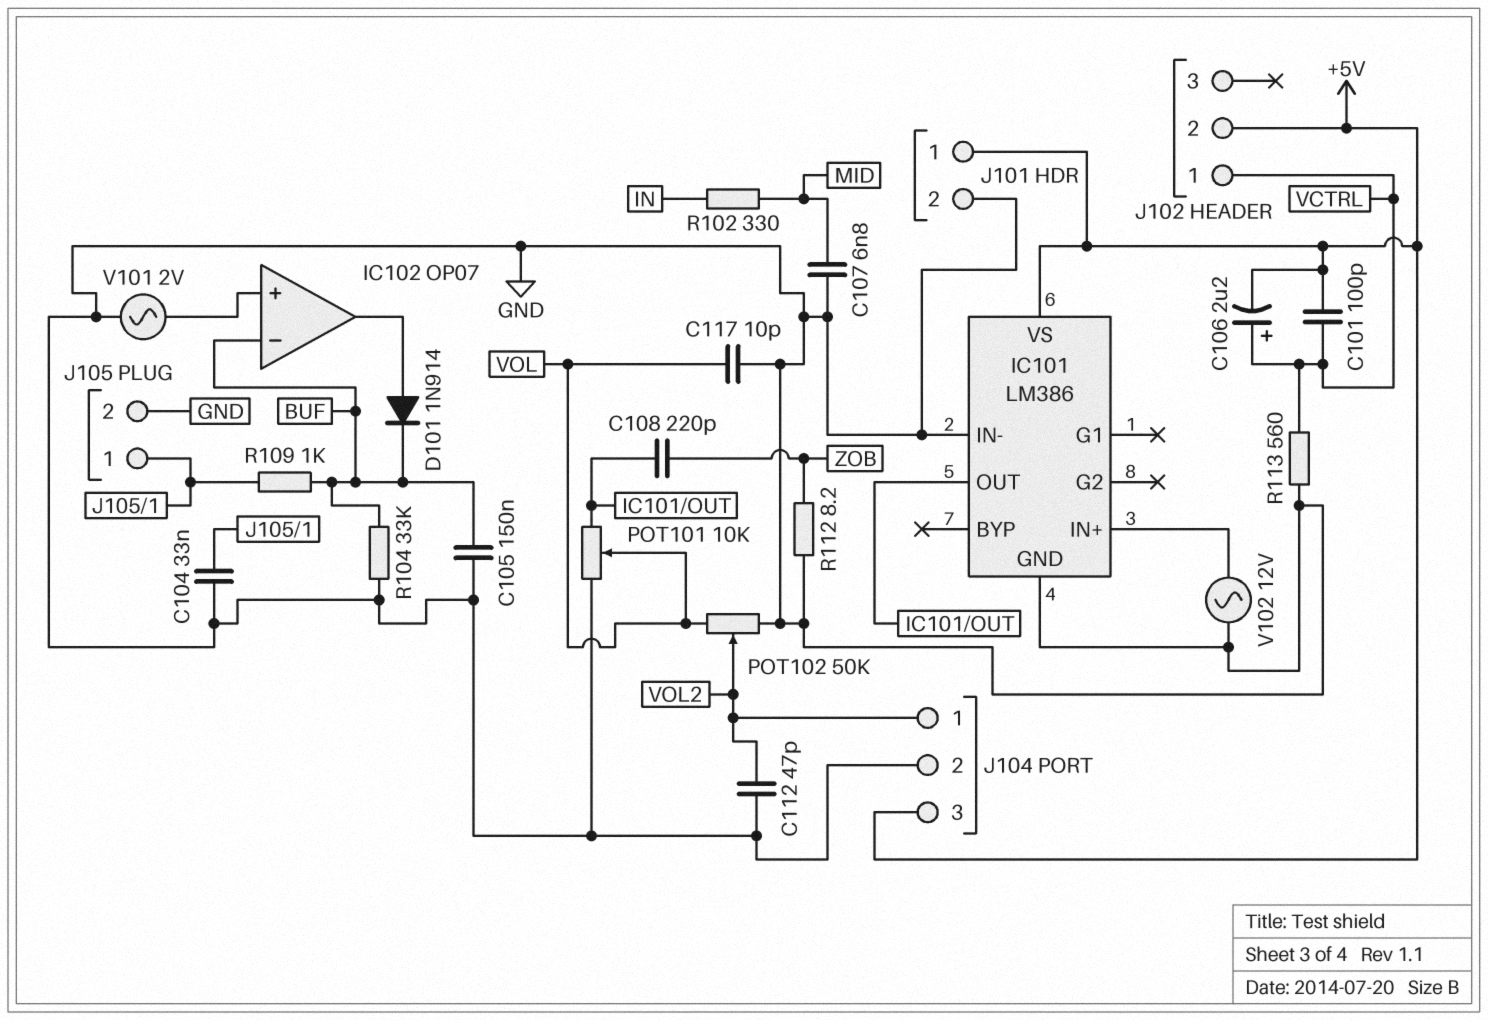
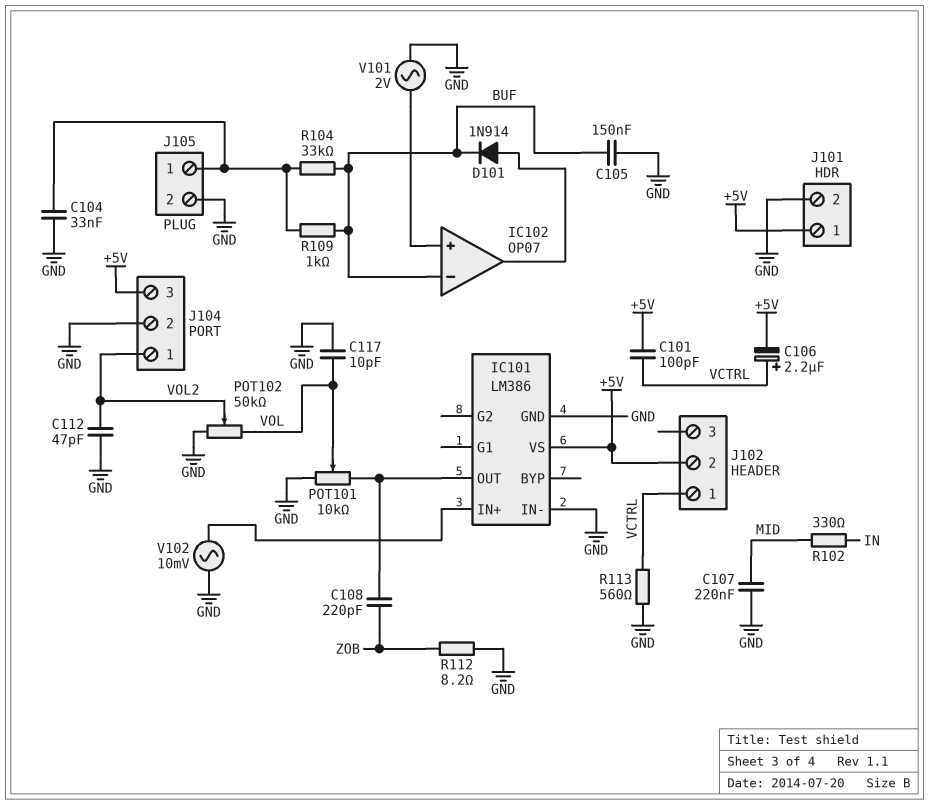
C107: 6.8nF (GND, MID) -> 220nF (GND, MID)
R104: 33k (BUF, GND) -> 33k (BUF, J105/1)
V102: AC 12V (GND, IC101/IN+) -> AC 10mV (GND, IC101/IN+)

